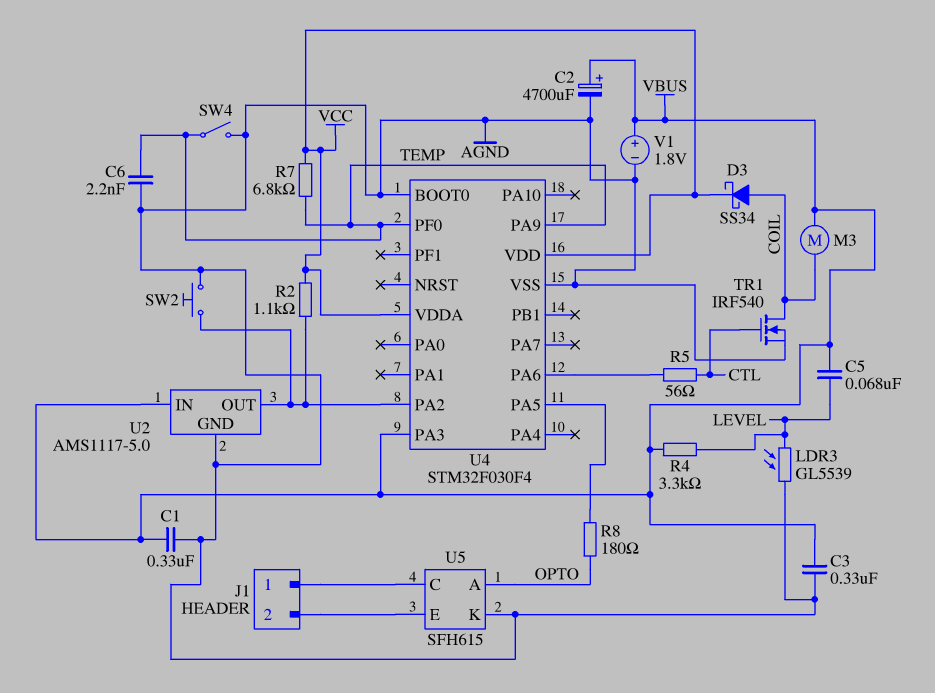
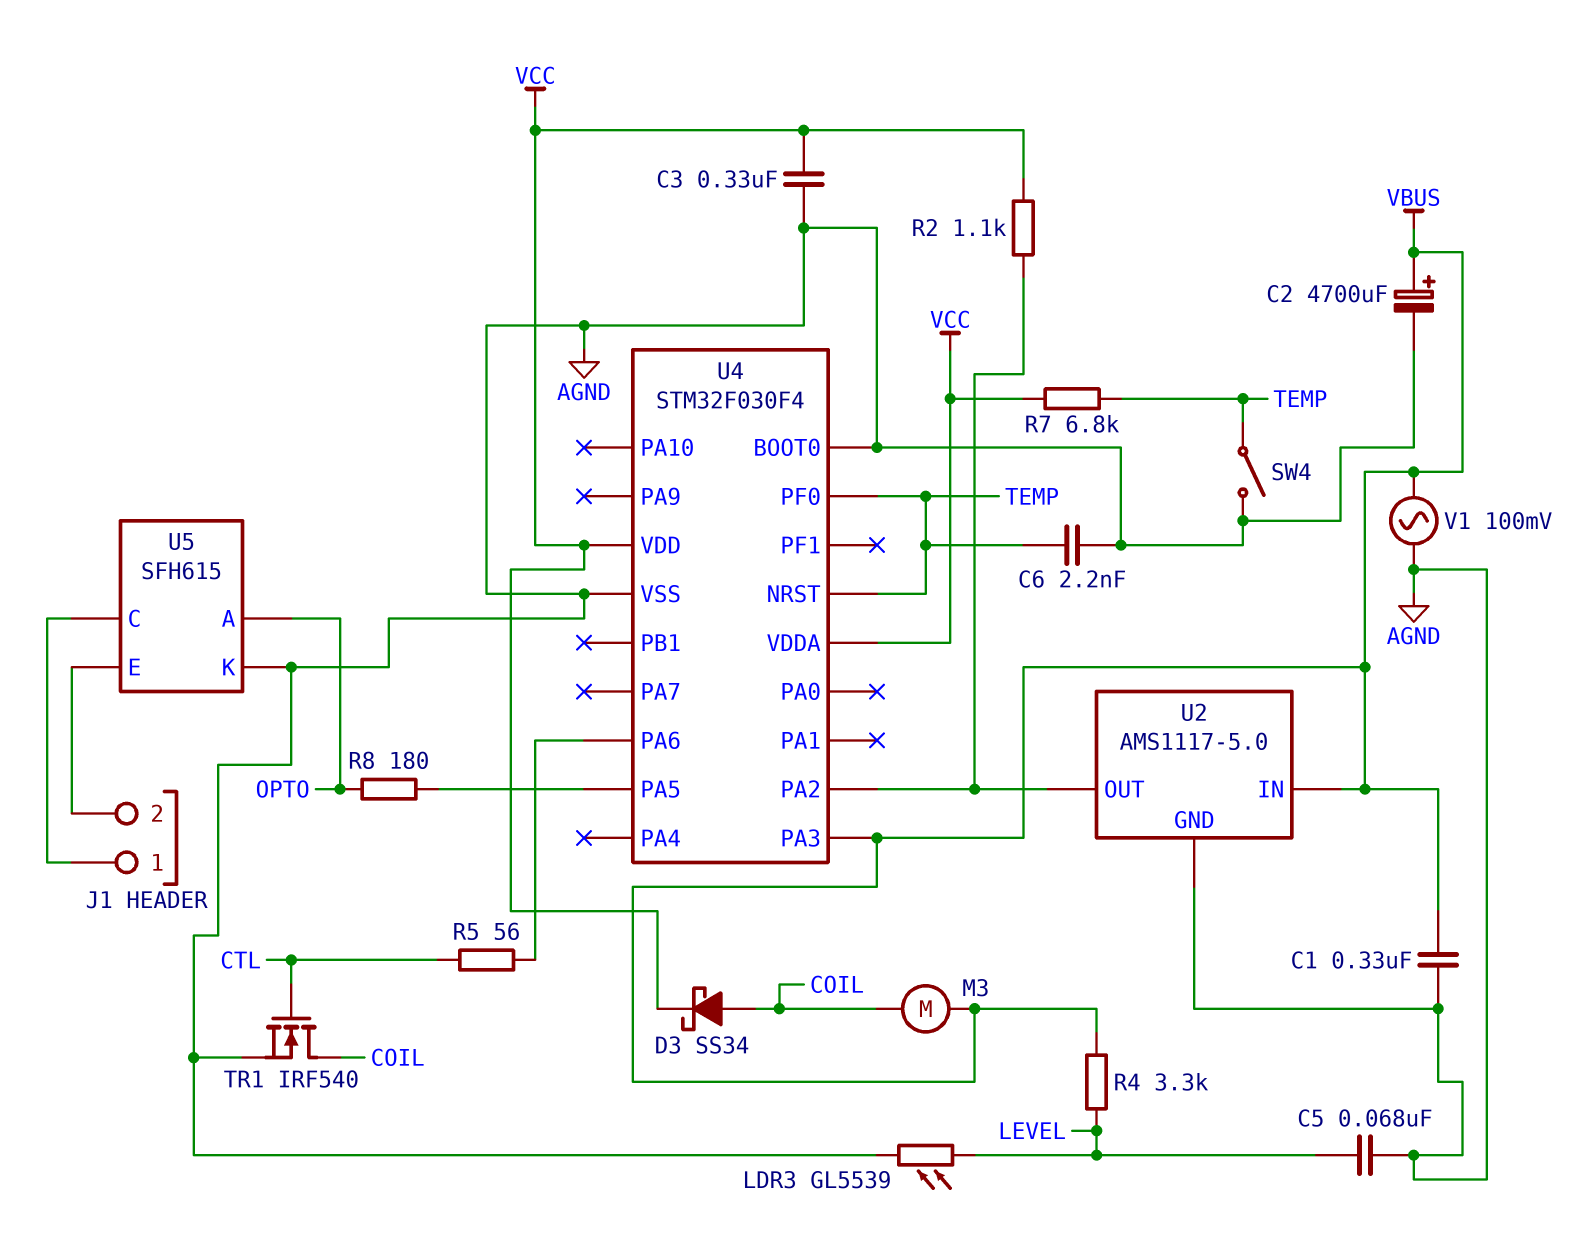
C3: 330nF (AGND, VBUS) -> 330nF (AGND, VCC)
C5: 68nF (LEVEL, VBUS) -> 68nF (AGND, LEVEL)
SW2: button (AGND, U2/OUT) -> none
U4 pin NRST: none -> TEMP
U4 pin PA9: TEMP -> none
V1: 1.8V (plus VBUS, minus AGND) -> AC 100mV (AGND, VBUS)

